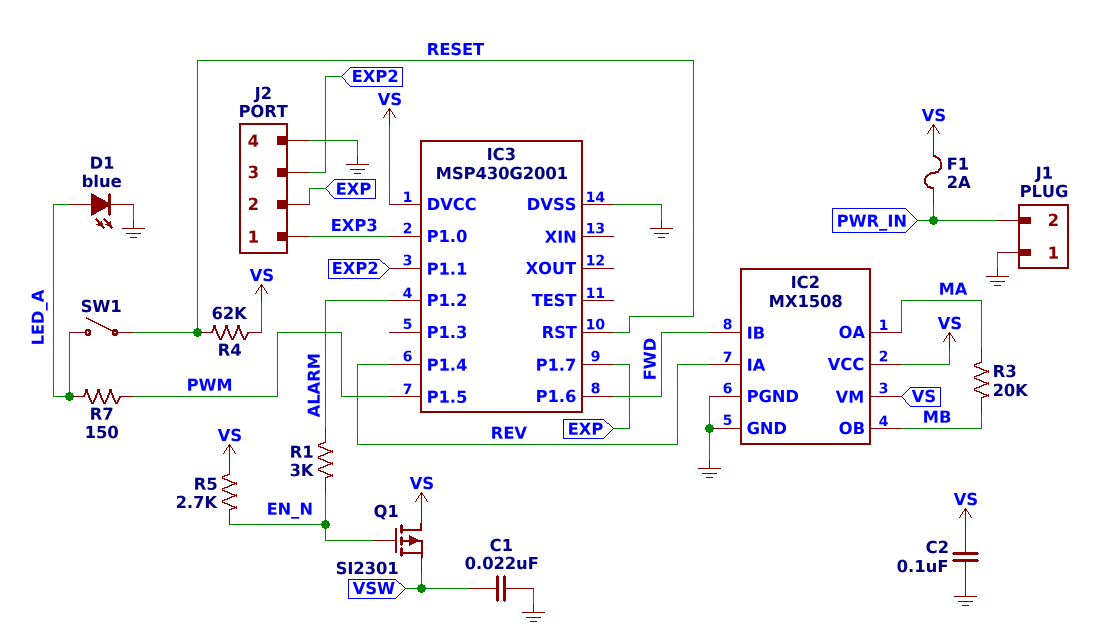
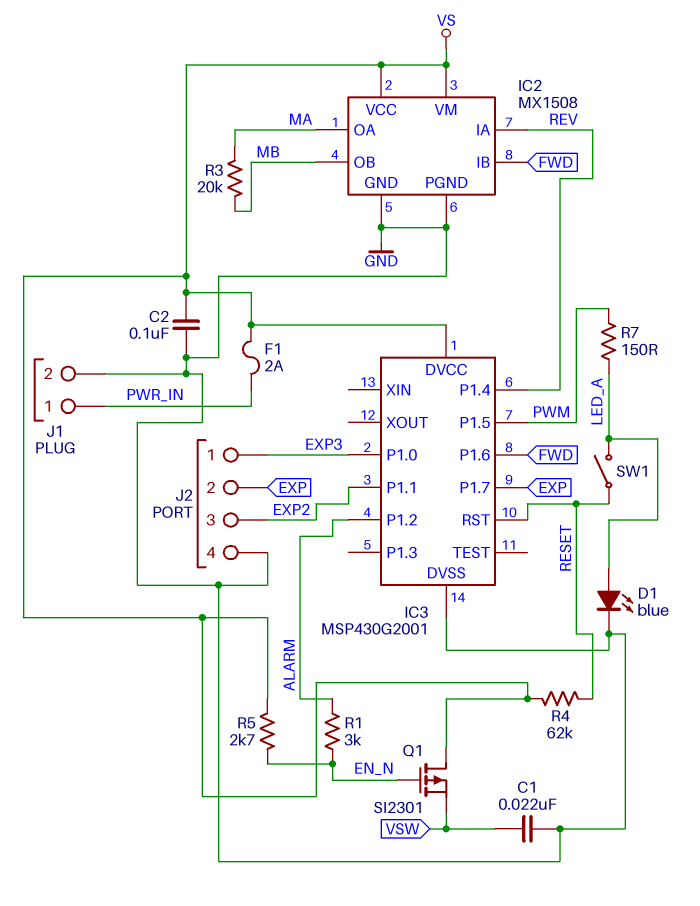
J1 pin 1: GND -> PWR_IN
J1 pin 2: PWR_IN -> GND

